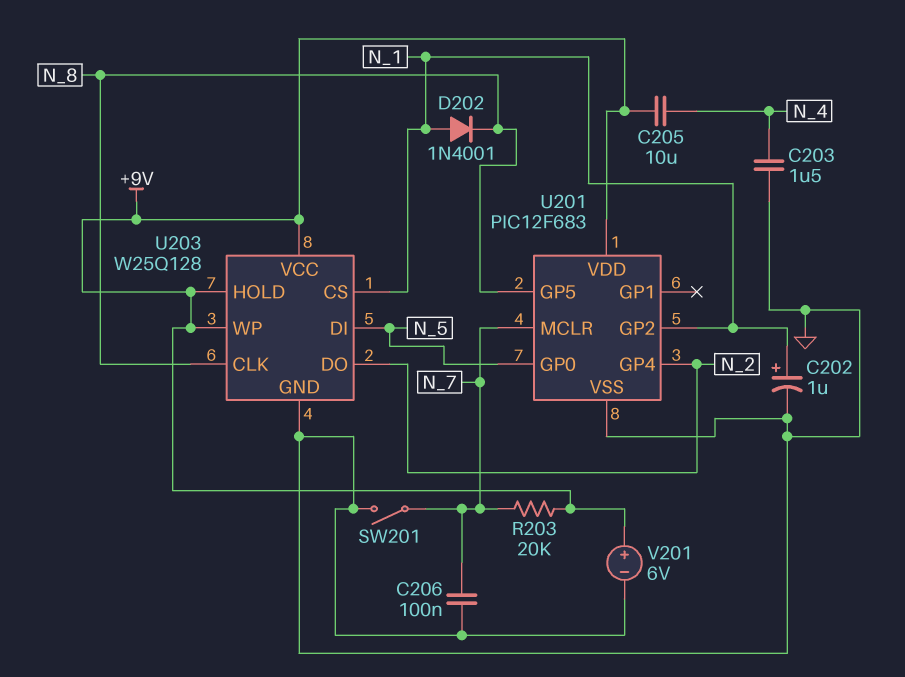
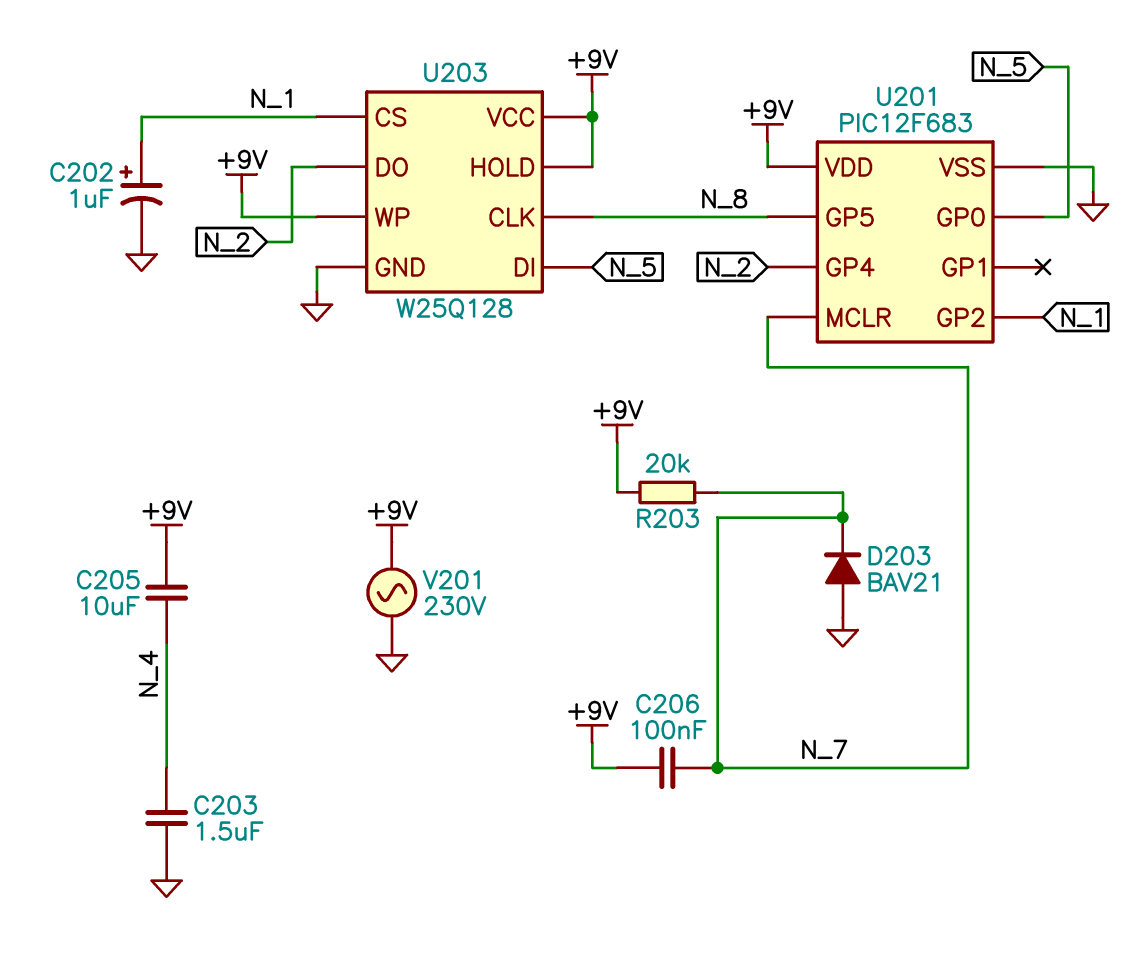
C206: 100nF (GND, N_7) -> 100nF (+9V, N_7)
D202: diode 1N4001 (A N_1, K N_8) -> none
D203: none -> diode BAV21 (A GND, K N_7)
SW201: switch (GND, N_7) -> none
V201: 6V (plus +9V, minus GND) -> AC 230V (+9V, GND)

